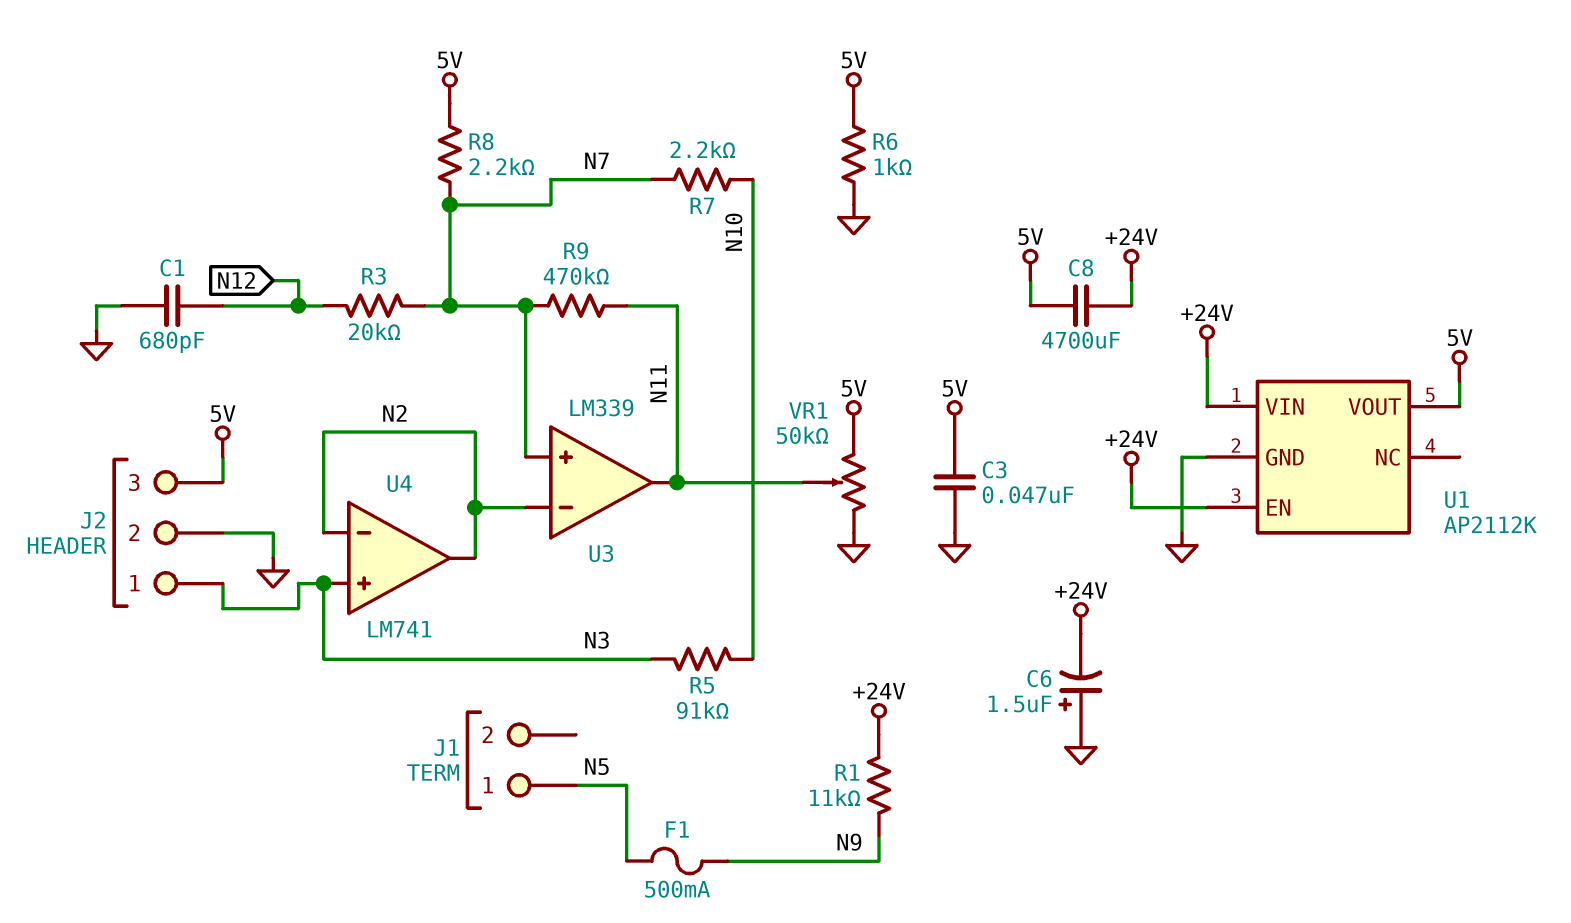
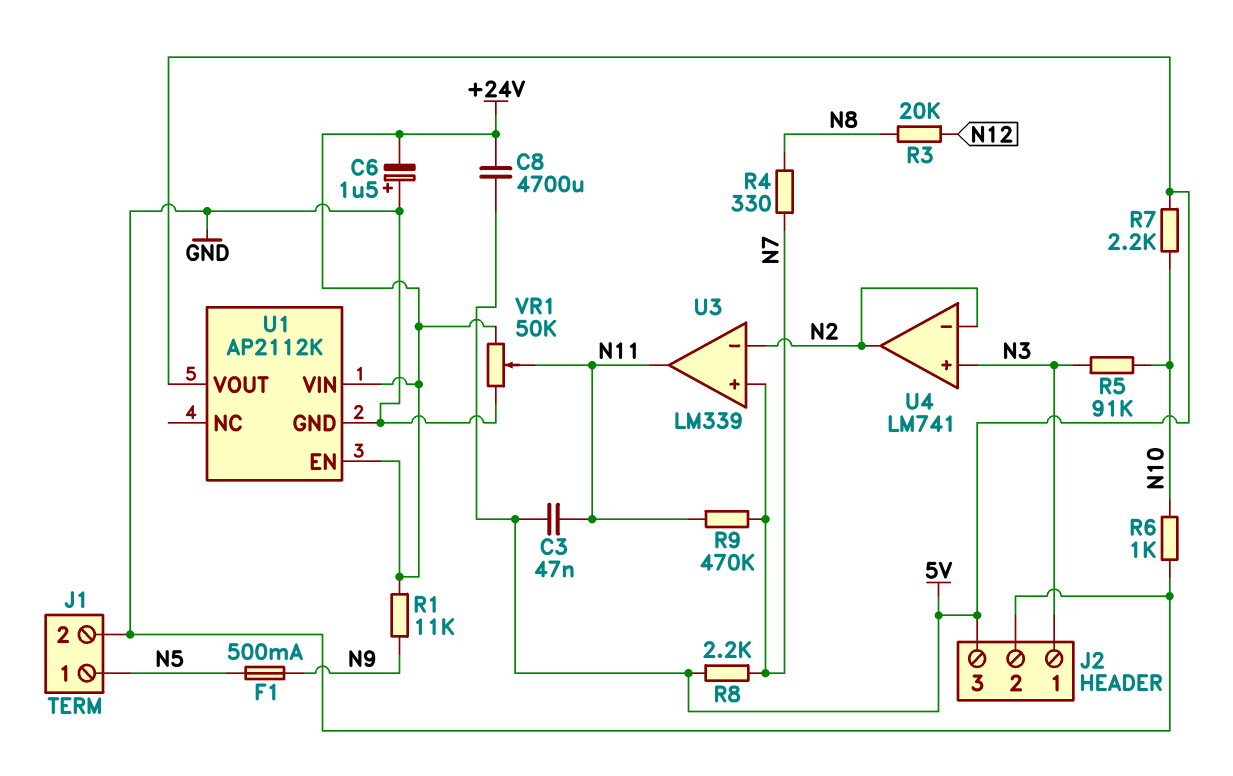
C1: 680pF (GND, N12) -> none
C3: 47nF (5V, GND) -> 47nF (5V, N11)
J1 pin 2: none -> GND
R3: 20k (N7, N12) -> 20k (N8, N12)
R4: none -> 330 (N7, N8)
R6: 1k (5V, GND) -> 1k (GND, N10)
R7: 2.2k (N7, N10) -> 2.2k (5V, N10)
VR1: 50k (5V, GND, wiper N11) -> 50k (+24V, GND, wiper N11)

